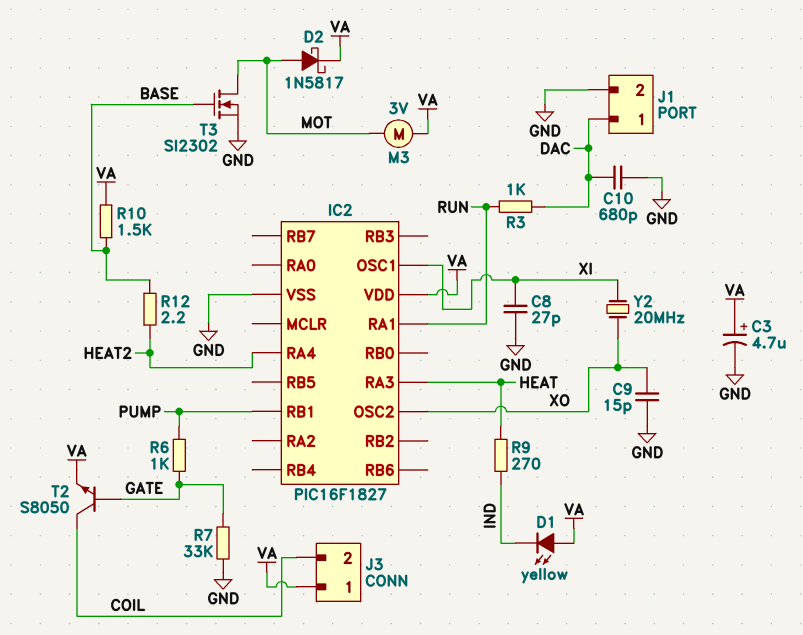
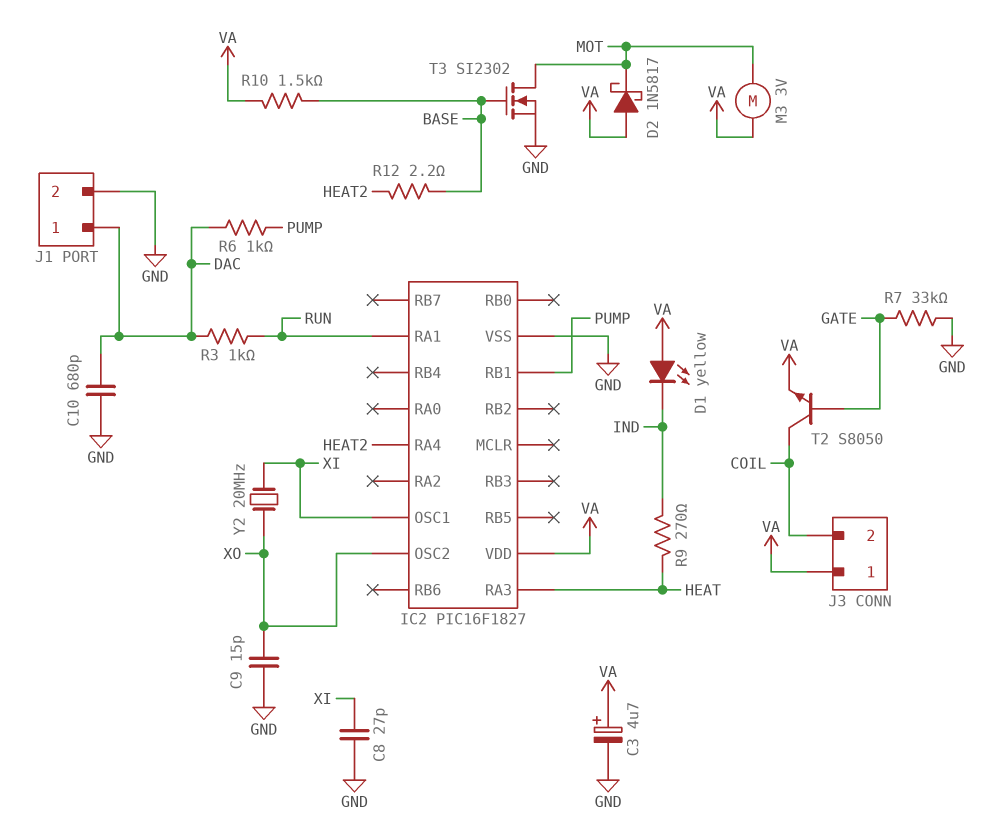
D2: schottky 1N5817 (A MOT, K VA) -> schottky 1N5817 (A VA, K MOT)
R6: 1k (GATE, PUMP) -> 1k (DAC, PUMP)

